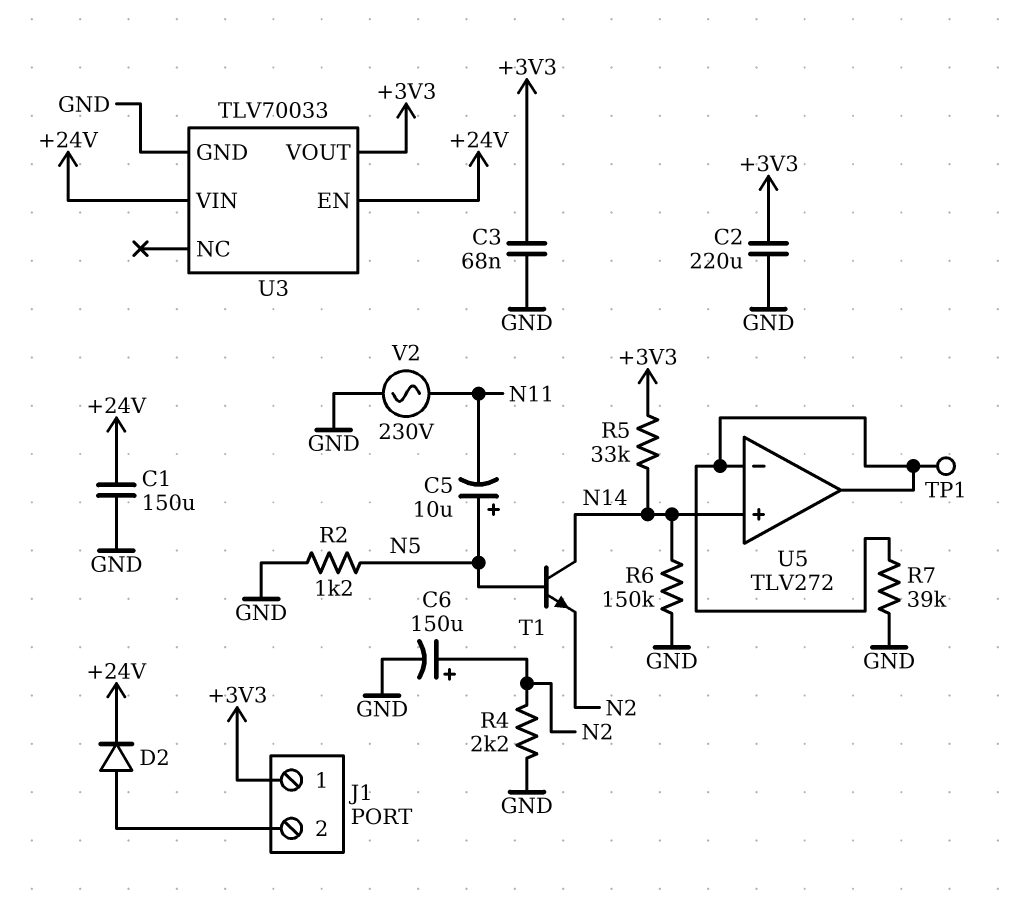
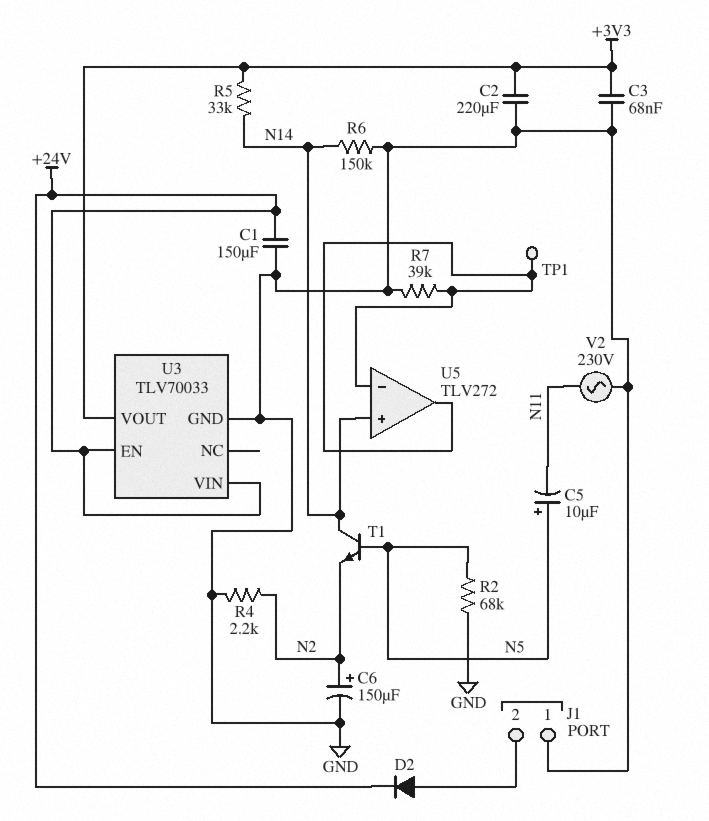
J1 pin 1: +3V3 -> GND
R2: 1.2k (GND, N5) -> 68k (GND, N5)

